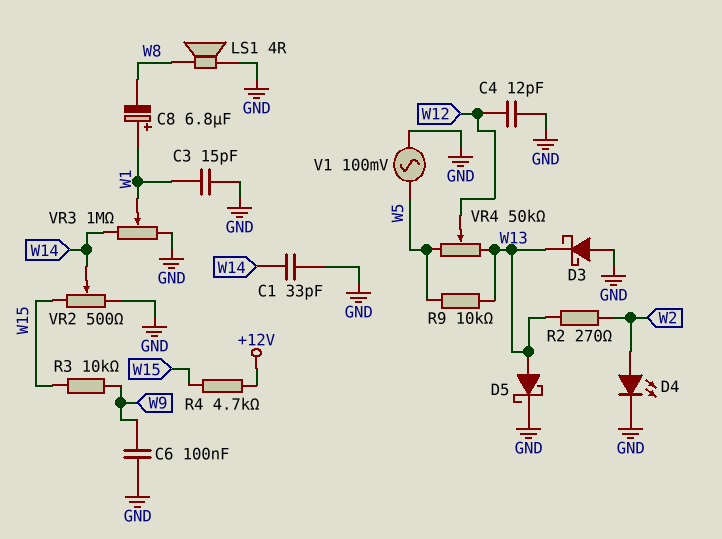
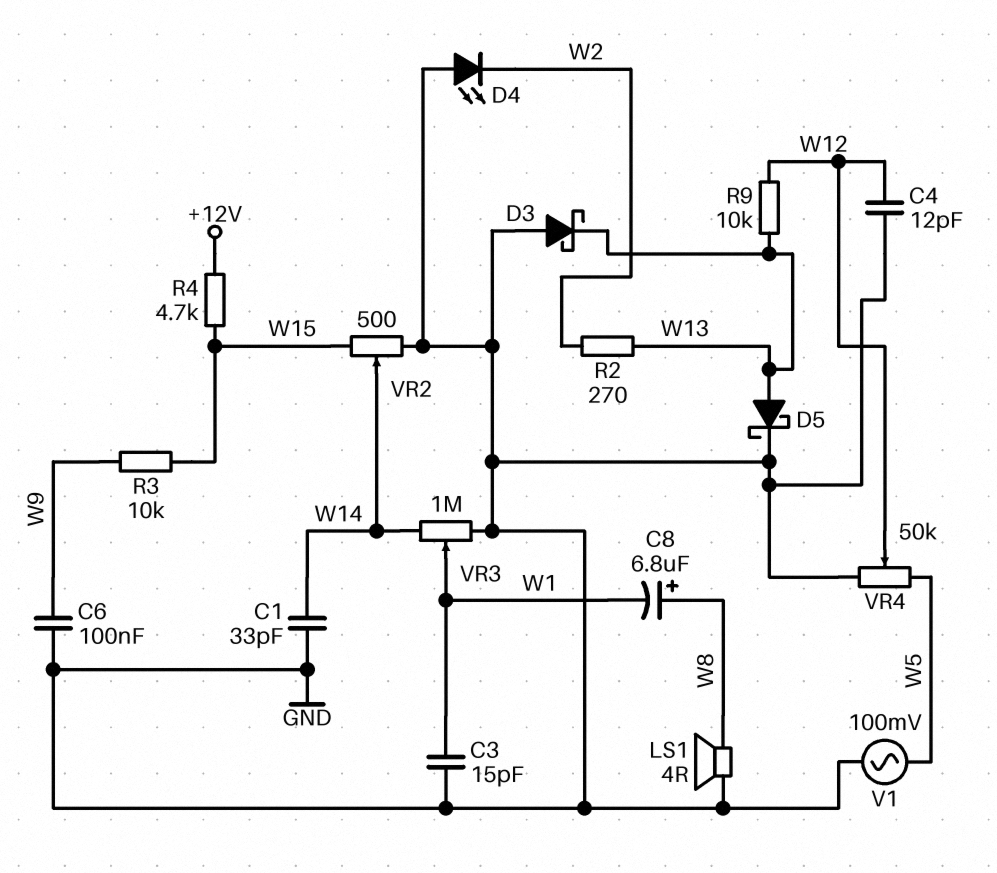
C8: 6.8uF (plus W1, minus W8) -> 6.8uF (plus W8, minus W1)
D4: LED (A W2, K GND) -> LED (A GND, K W2)
R9: 10k (W5, W13) -> 10k (W12, W13)
VR4: 50k (W5, W13, wiper W12) -> 50k (GND, W5, wiper W12)

